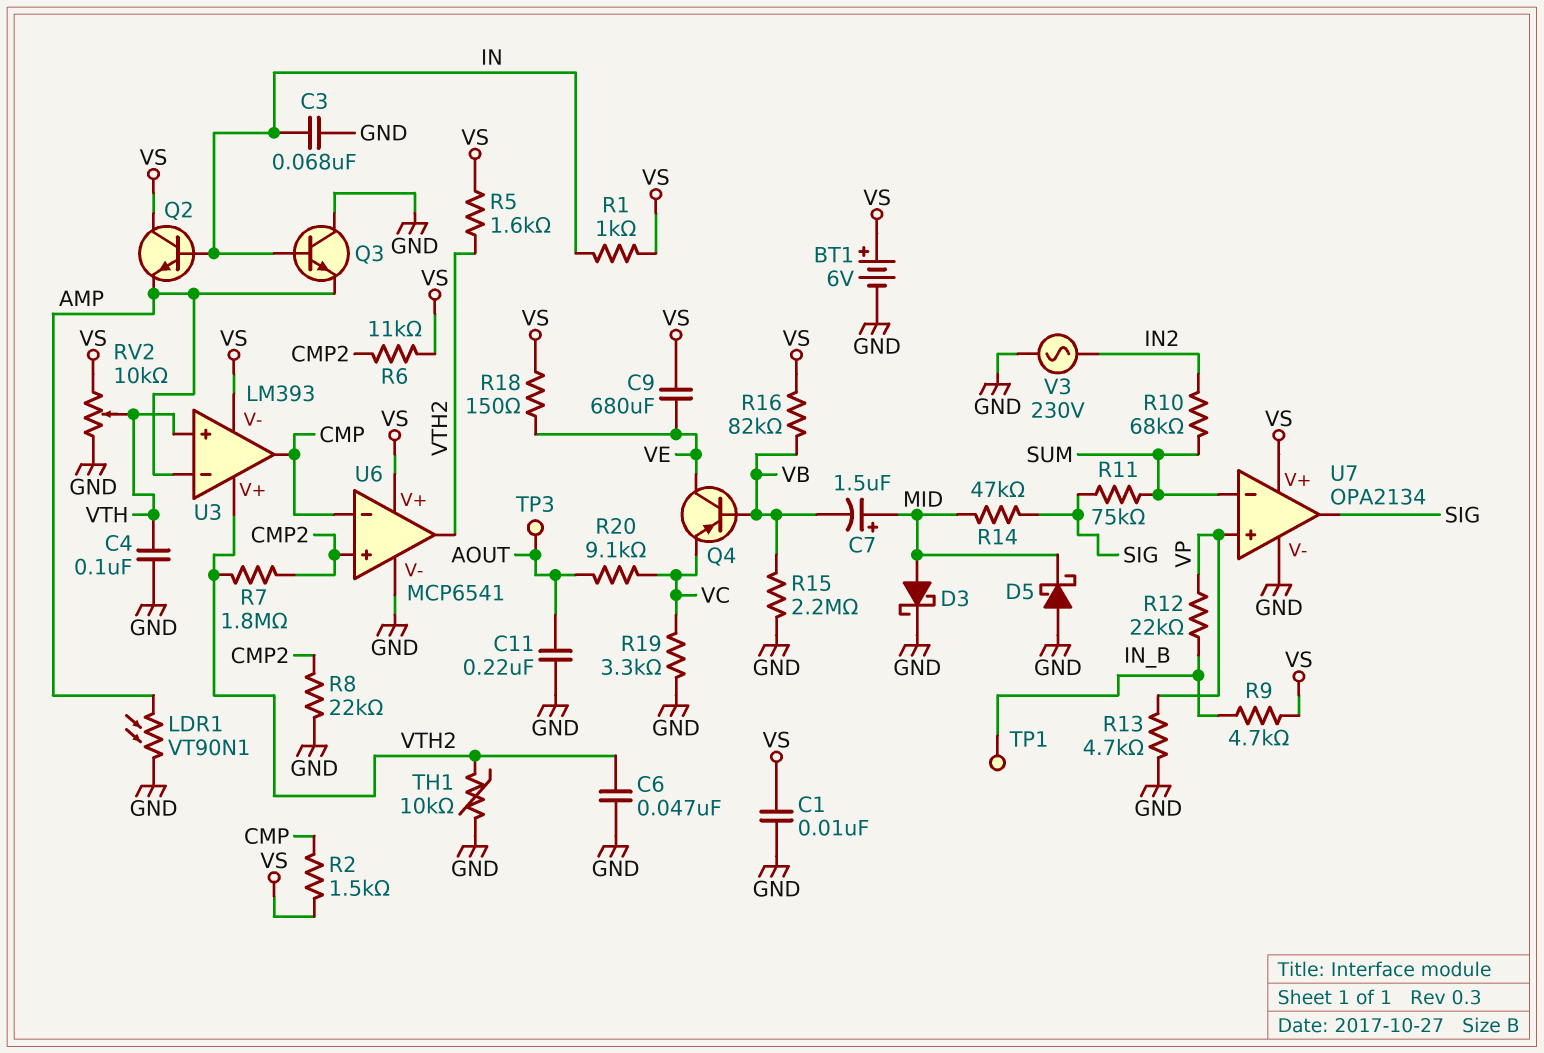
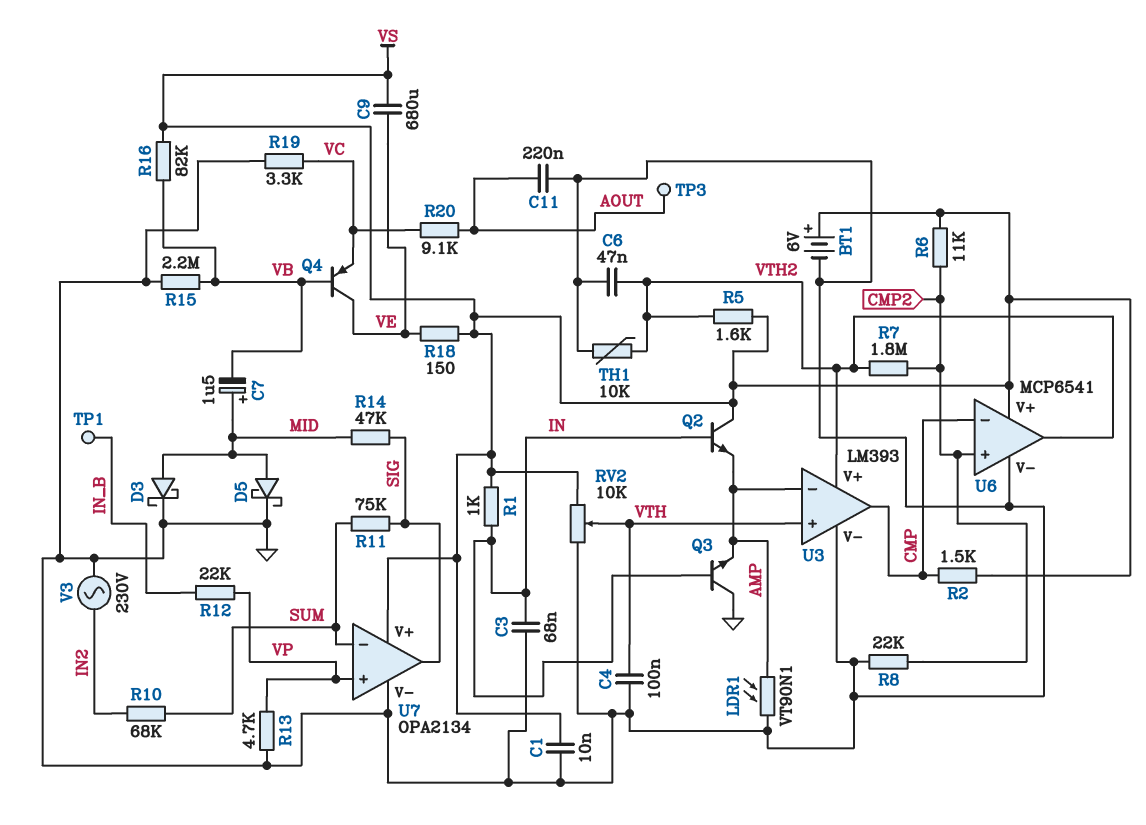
D5: schottky (A GND, K MID) -> schottky (A MID, K GND)
R9: 4.7k (IN_B, VS) -> none
U3 pin V-: VS -> GND

